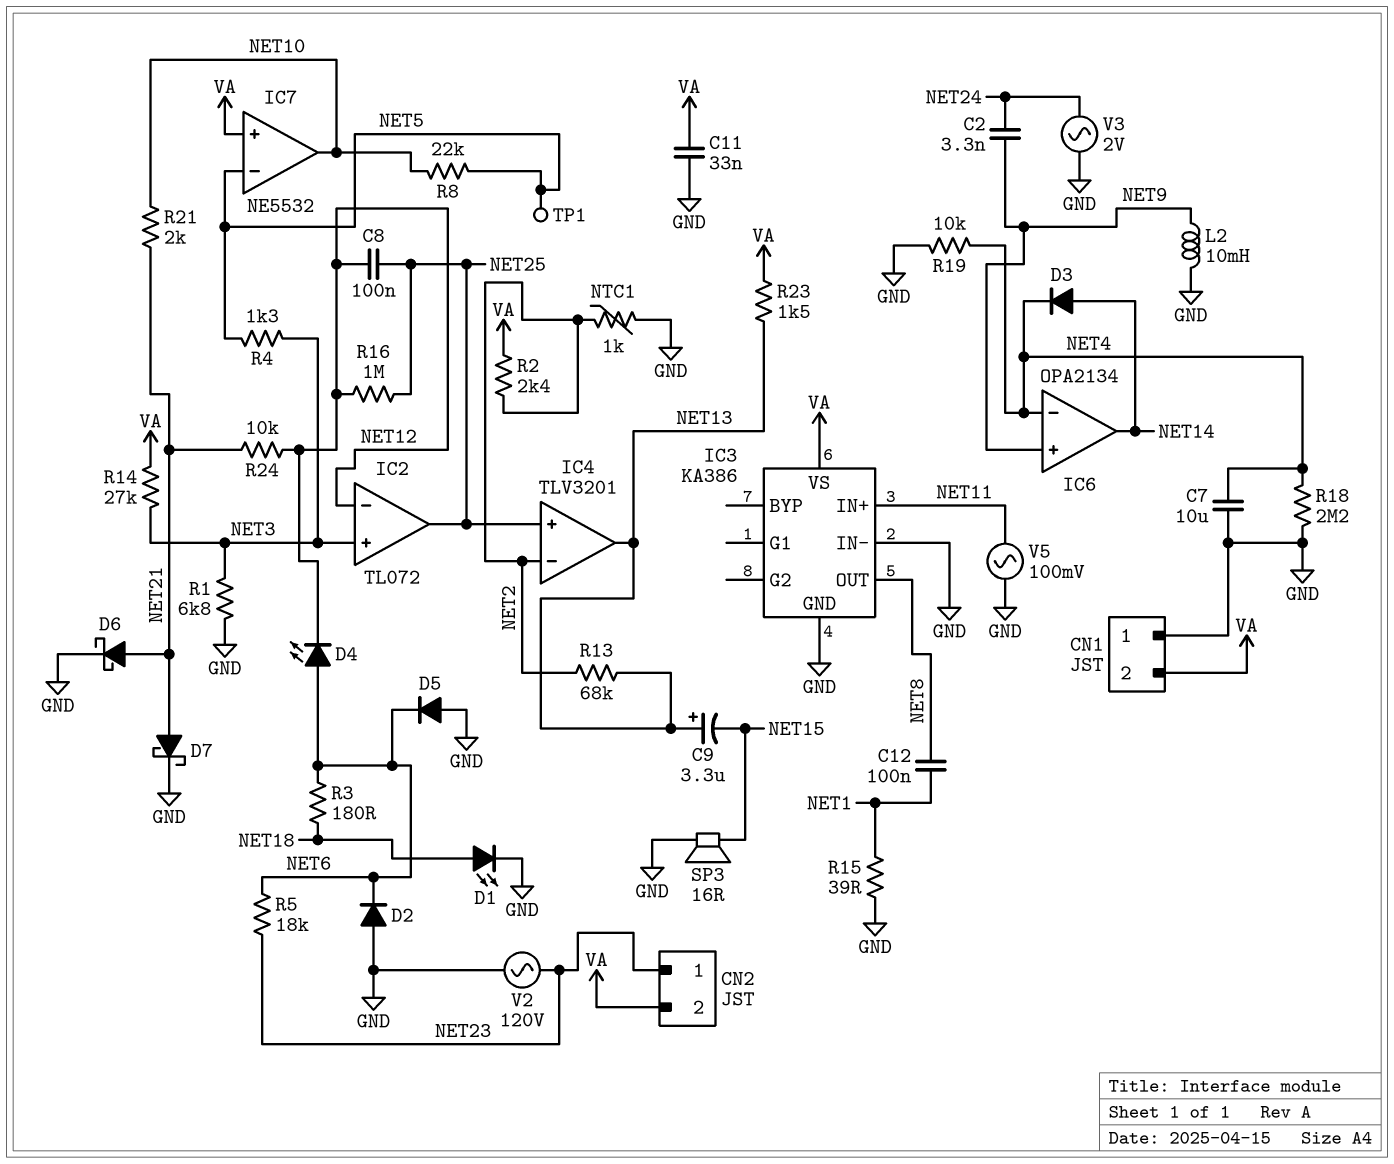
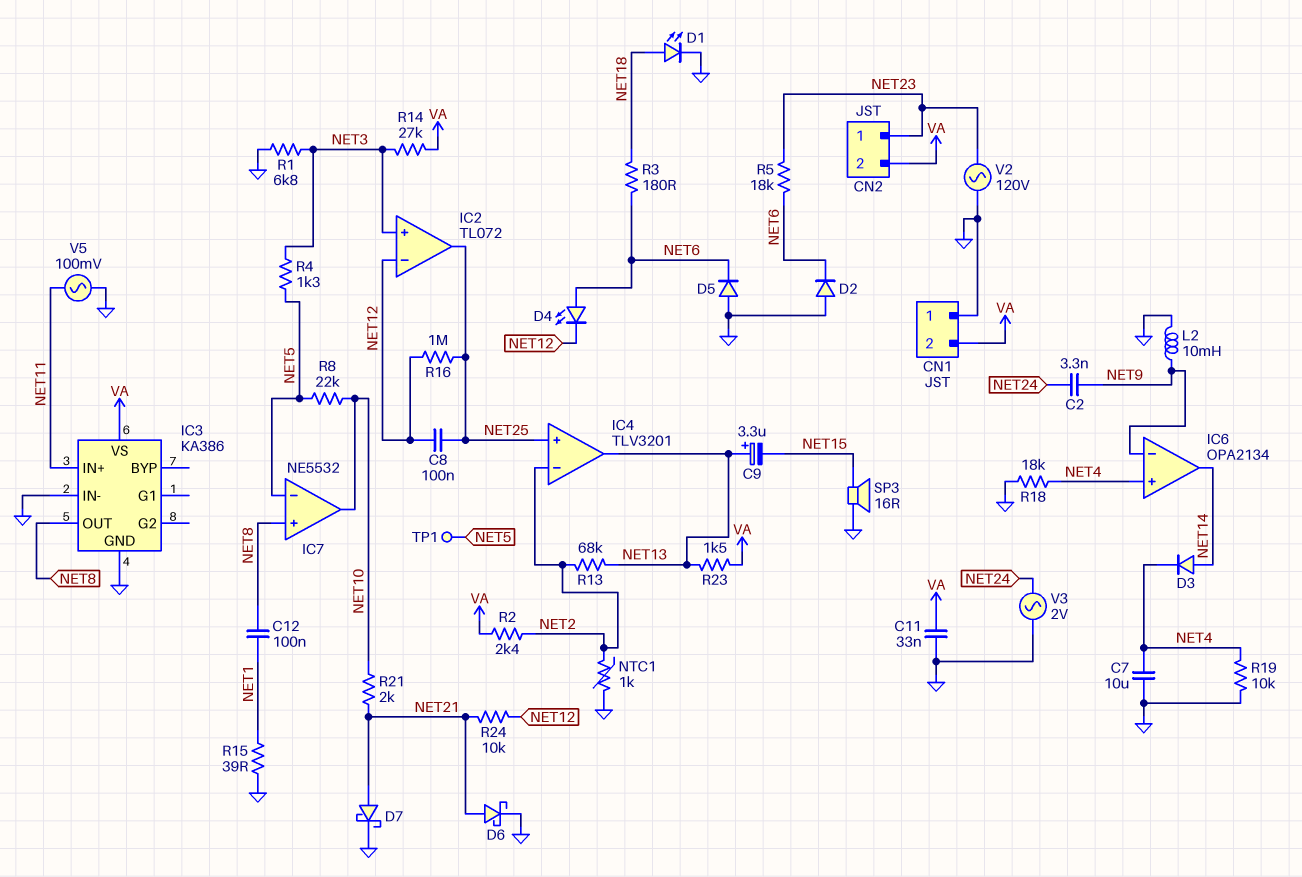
IC6 pin in+: NET9 -> NET4
IC6 pin in-: NET4 -> NET9
IC7 pin in+: VA -> NET8
R18: 2.2M (GND, NET4) -> 18k (GND, NET4)

